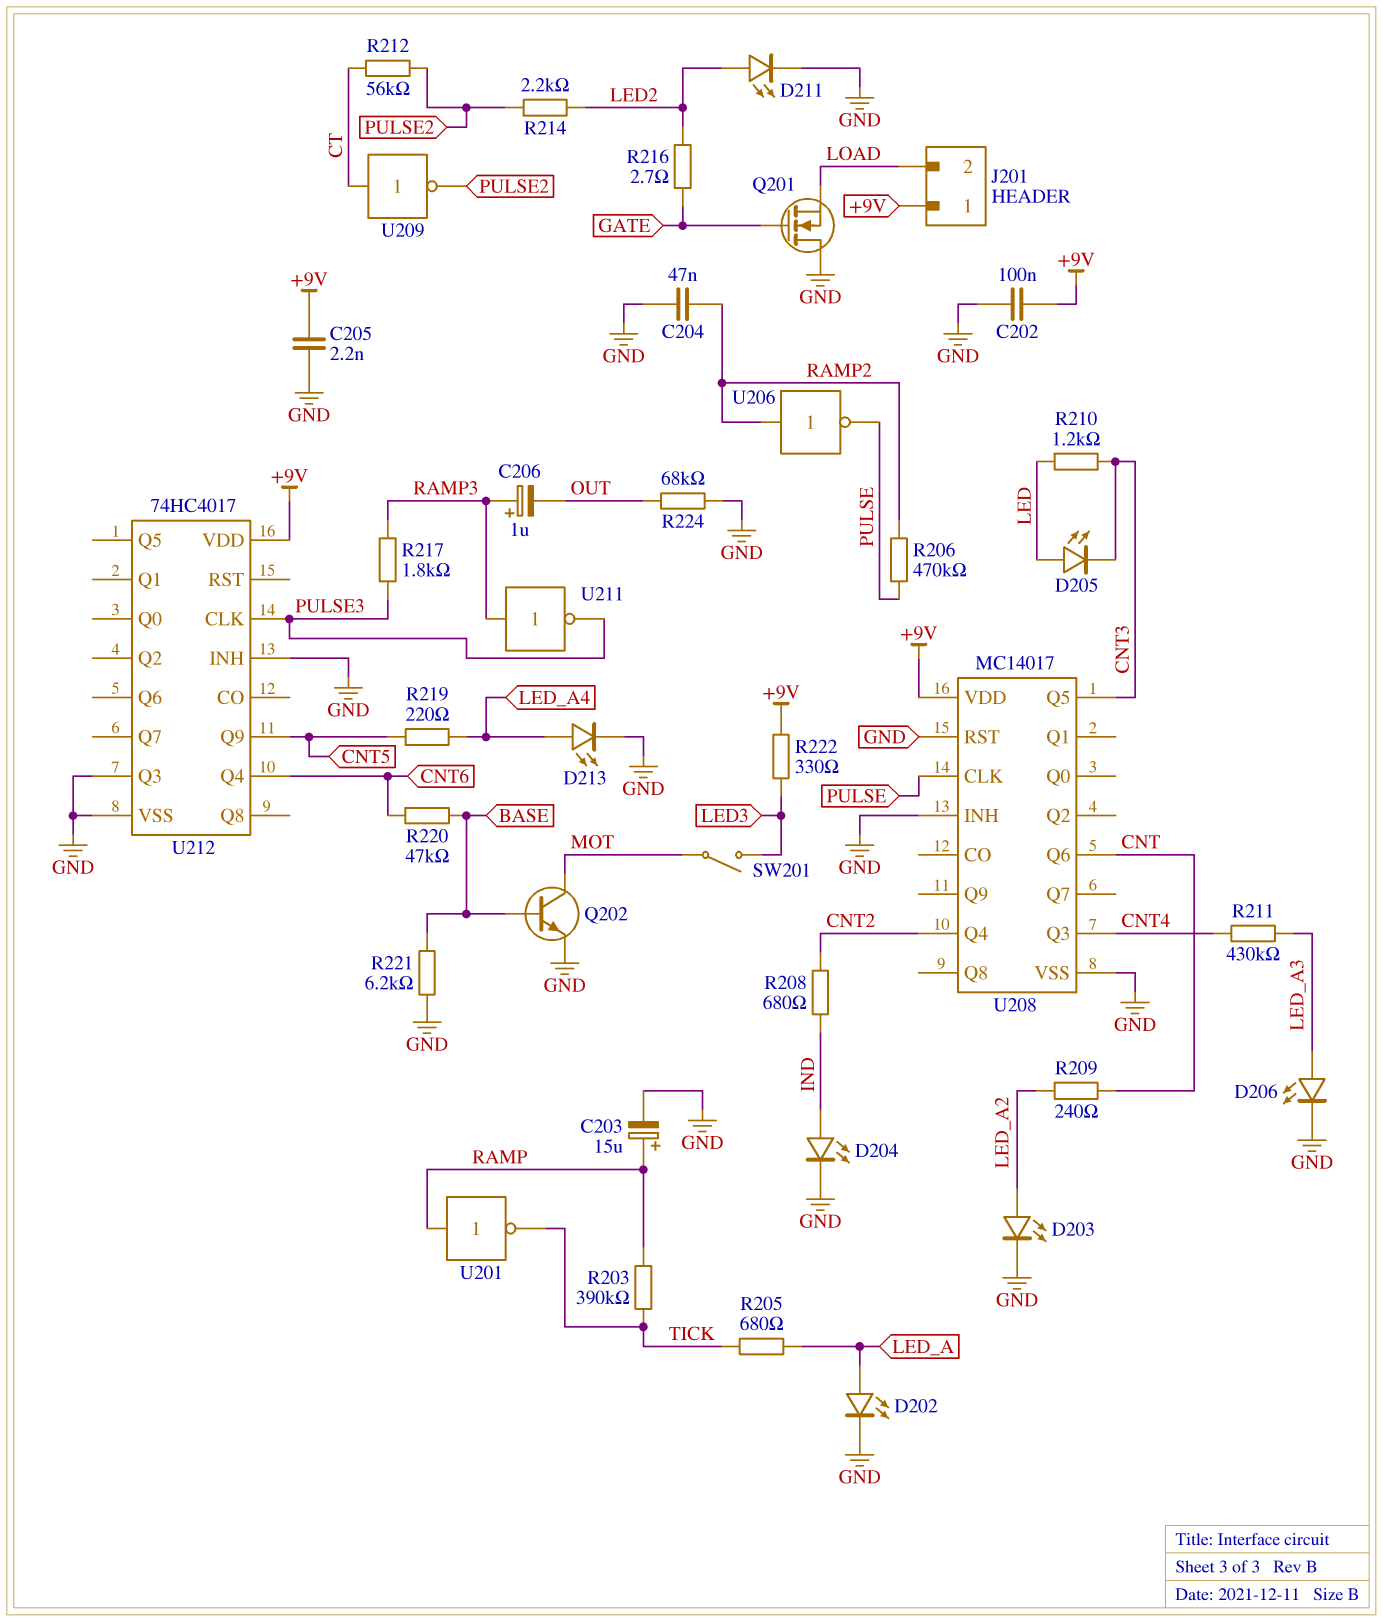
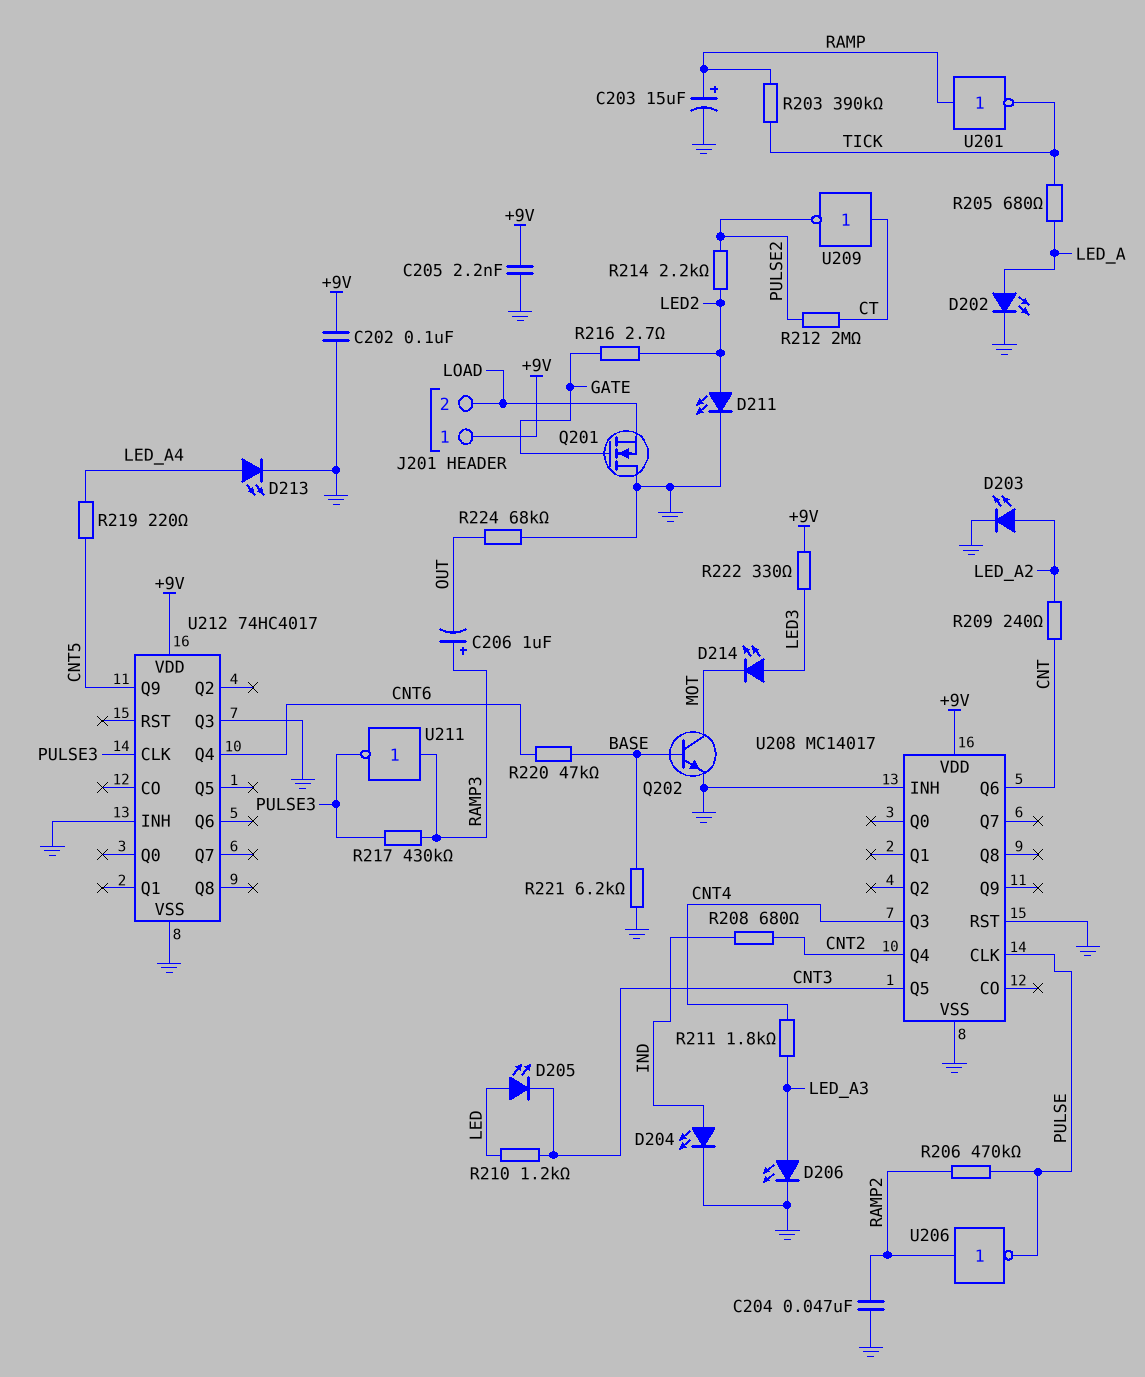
D214: none -> LED (A LED3, K MOT)
R211: 430k (CNT4, LED_A3) -> 1.8k (CNT4, LED_A3)
R212: 56k (CT, PULSE2) -> 2M (CT, PULSE2)
R217: 1.8k (PULSE3, RAMP3) -> 430k (PULSE3, RAMP3)
SW201: switch (LED3, MOT) -> none

